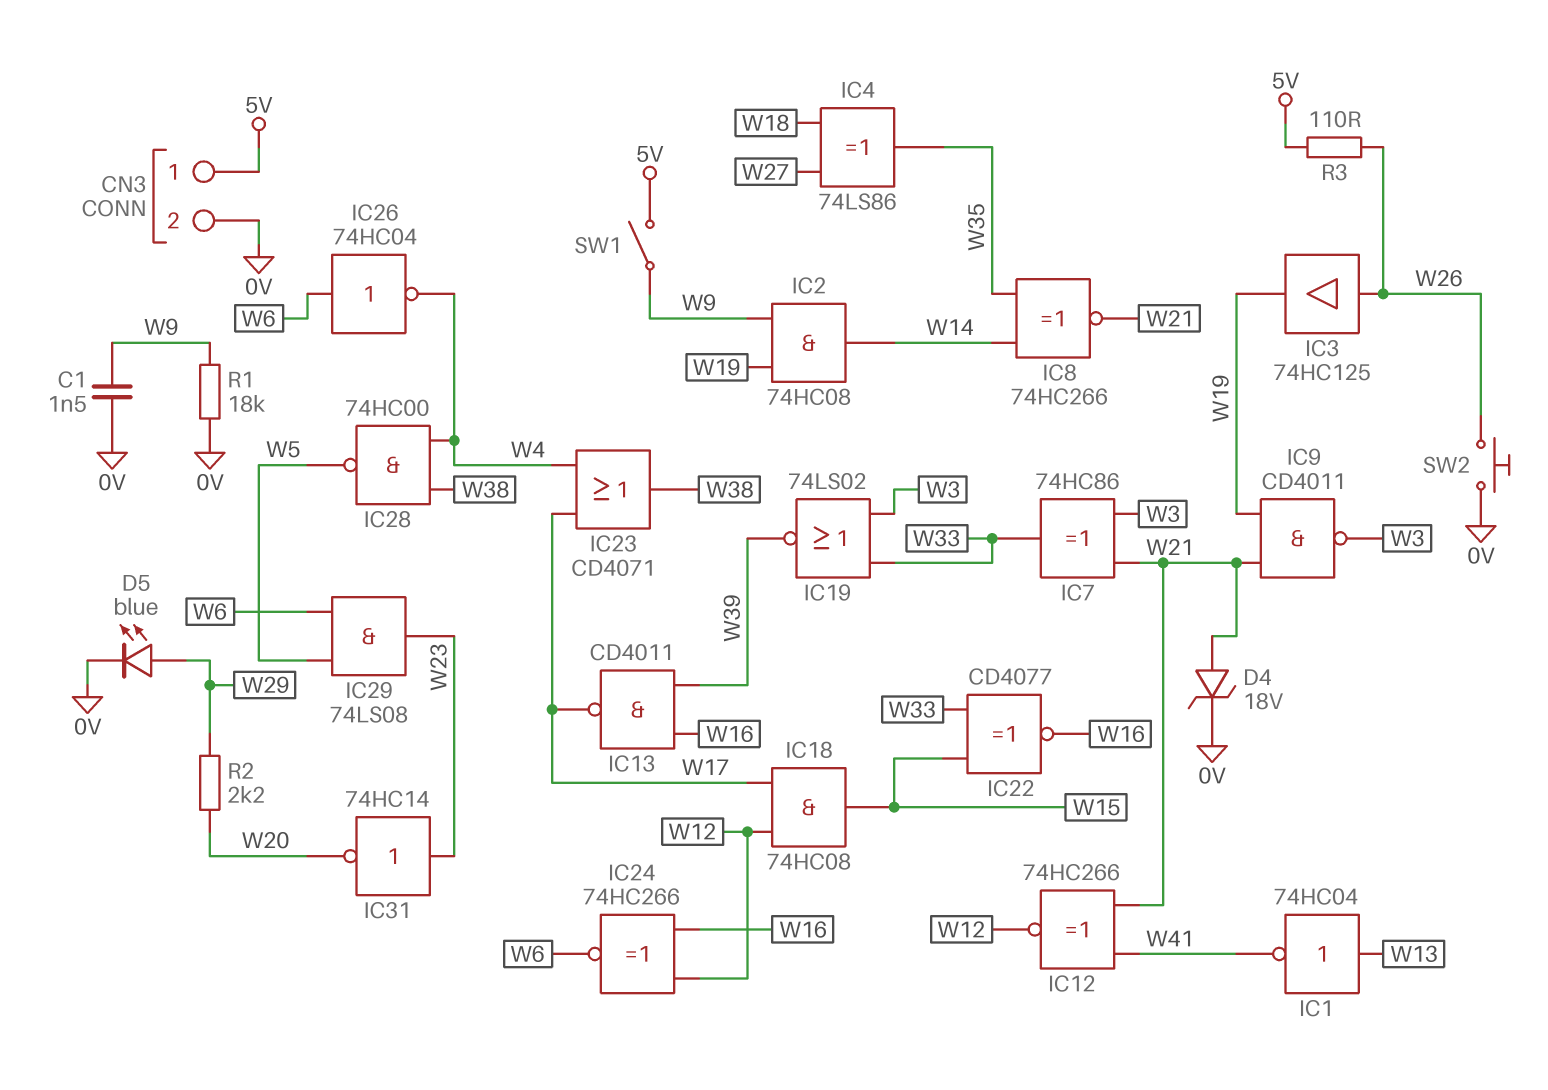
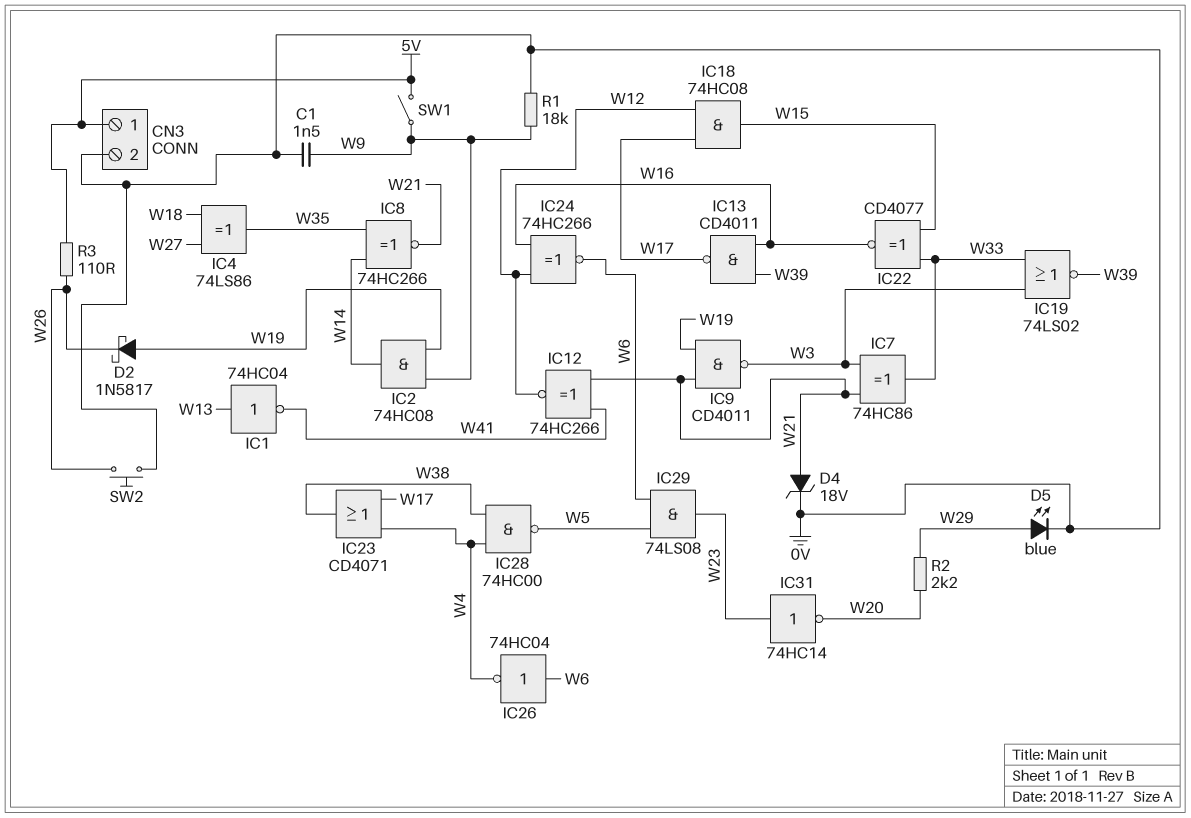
D2: none -> schottky 1N5817 (A W19, K W26)
IC3: buffer 74HC125 (in W26, out W19) -> none

